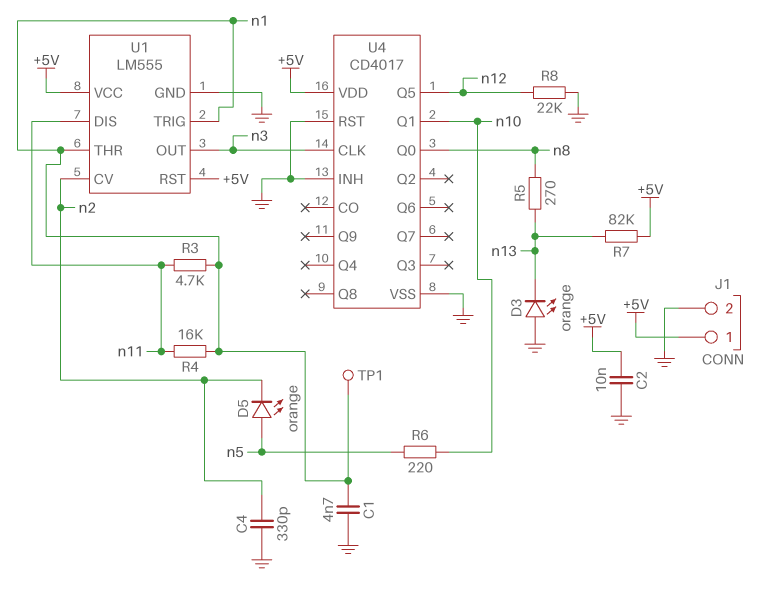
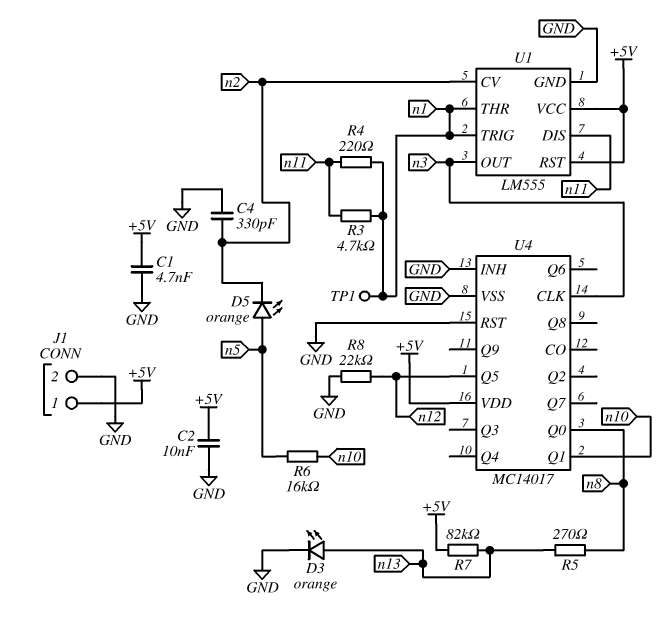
C1: 4.7nF (GND, n1) -> 4.7nF (+5V, GND)
D3: LED orange (A GND, K n13) -> LED orange (A n13, K GND)
R4: 16k (n1, n11) -> 220 (n1, n11)
R6: 220 (n5, n10) -> 16k (n5, n10)
U4: CD4017 -> MC14017

